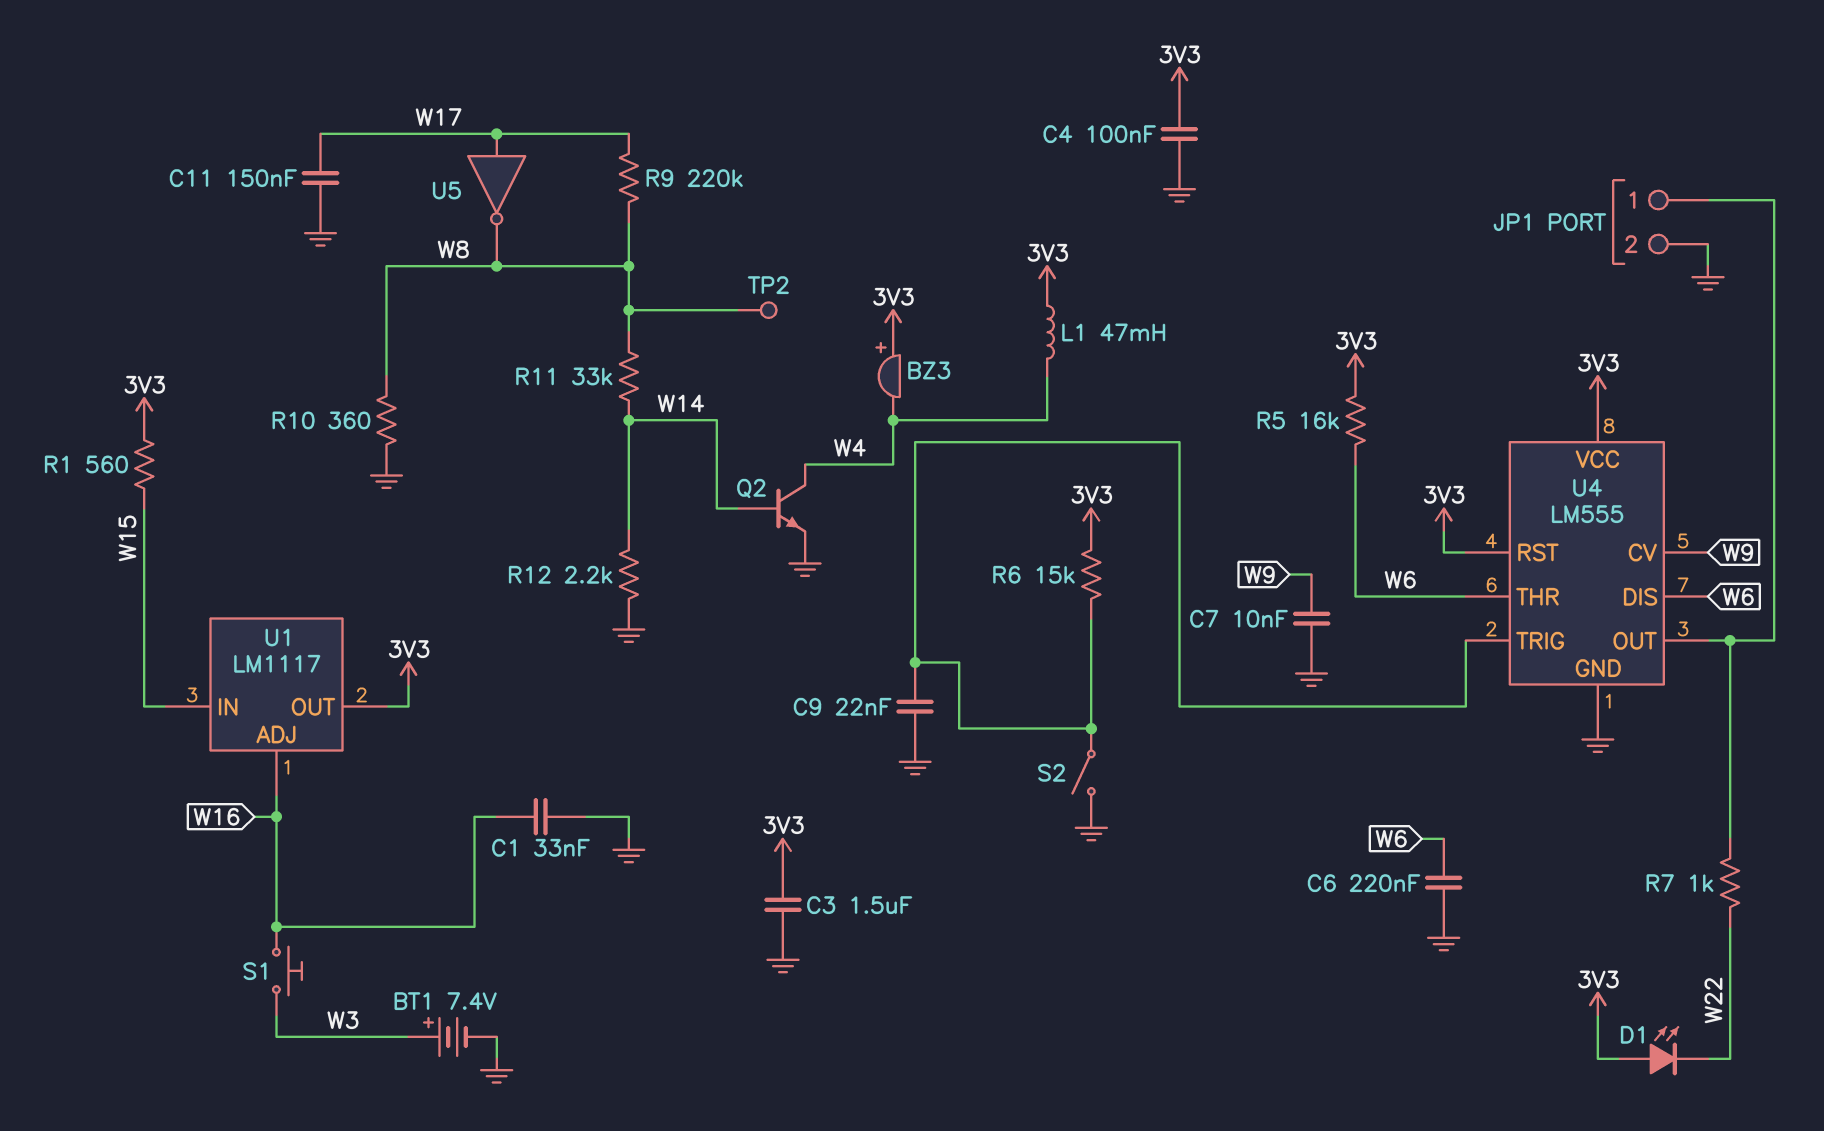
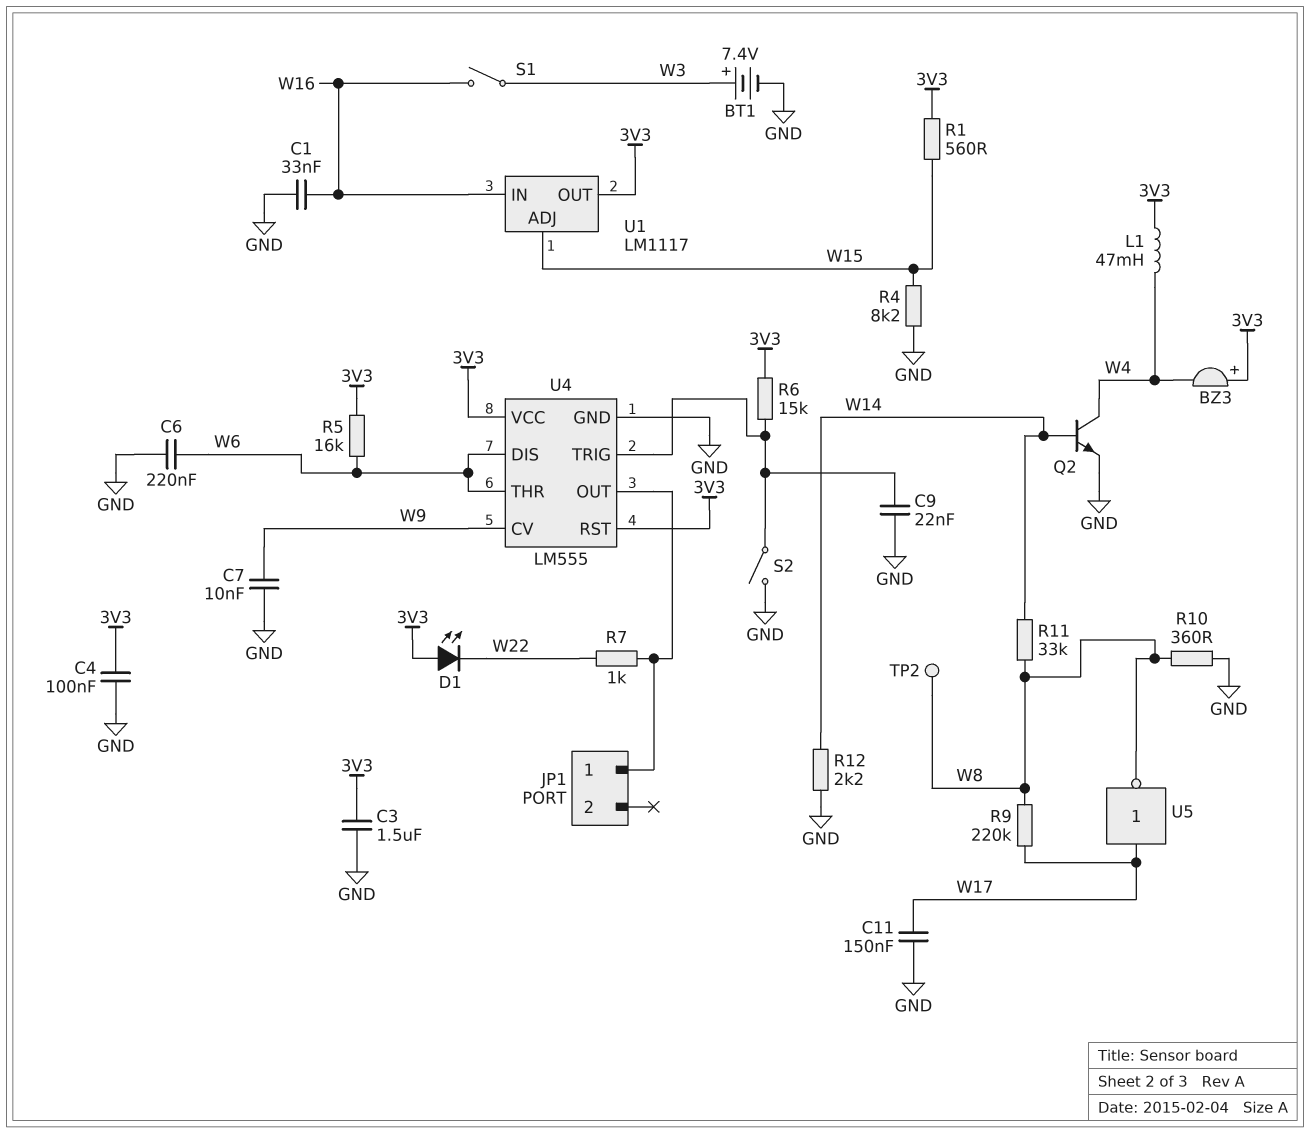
JP1 pin 2: GND -> none
R4: none -> 8.2k (GND, W15)
S1: button (W3, W16) -> switch (W3, W16)
U1 pin ADJ: W16 -> W15
U1 pin IN: W15 -> W16

